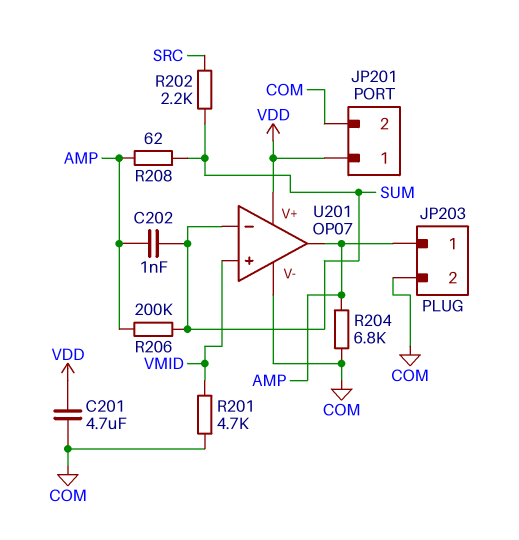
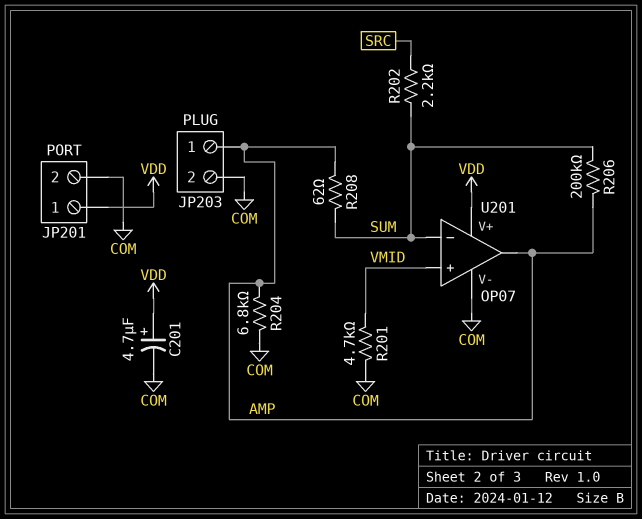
C201: 4.7uF (COM, VDD) -> 4.7uF (plus VDD, minus COM)
C202: 1nF (AMP, SUM) -> none

